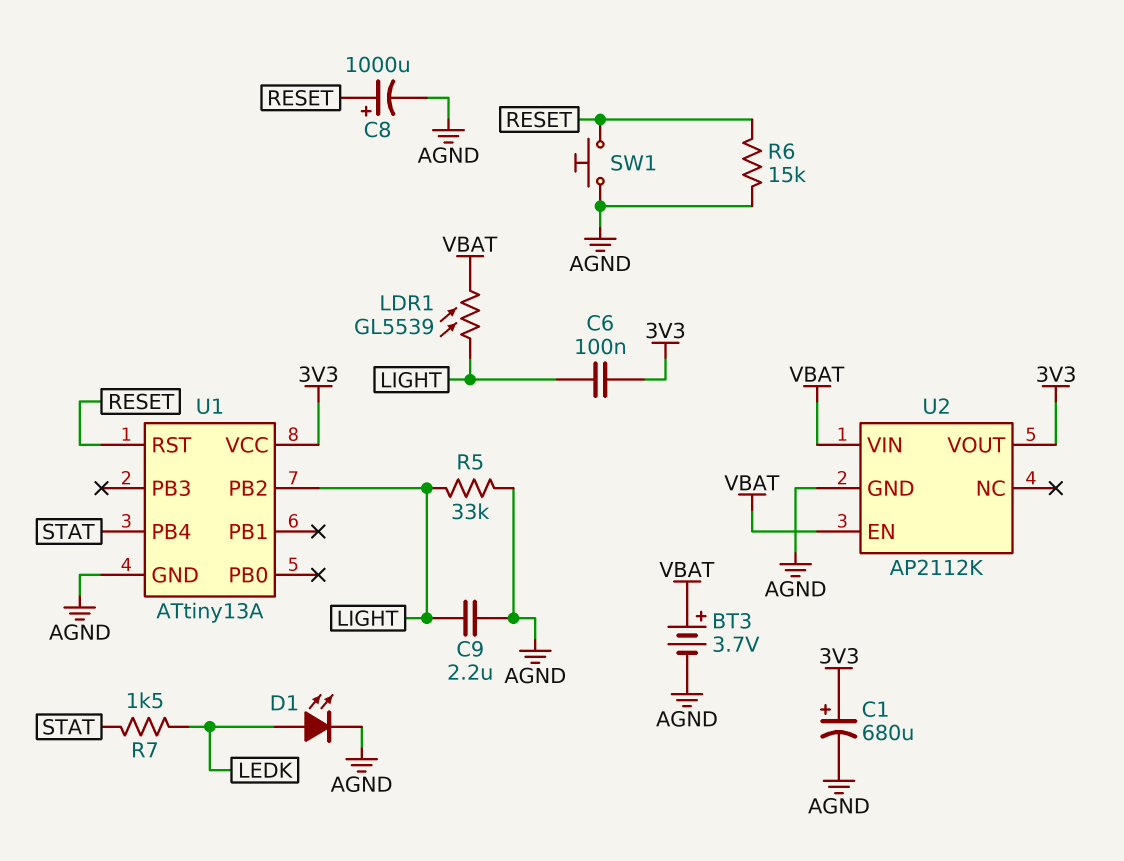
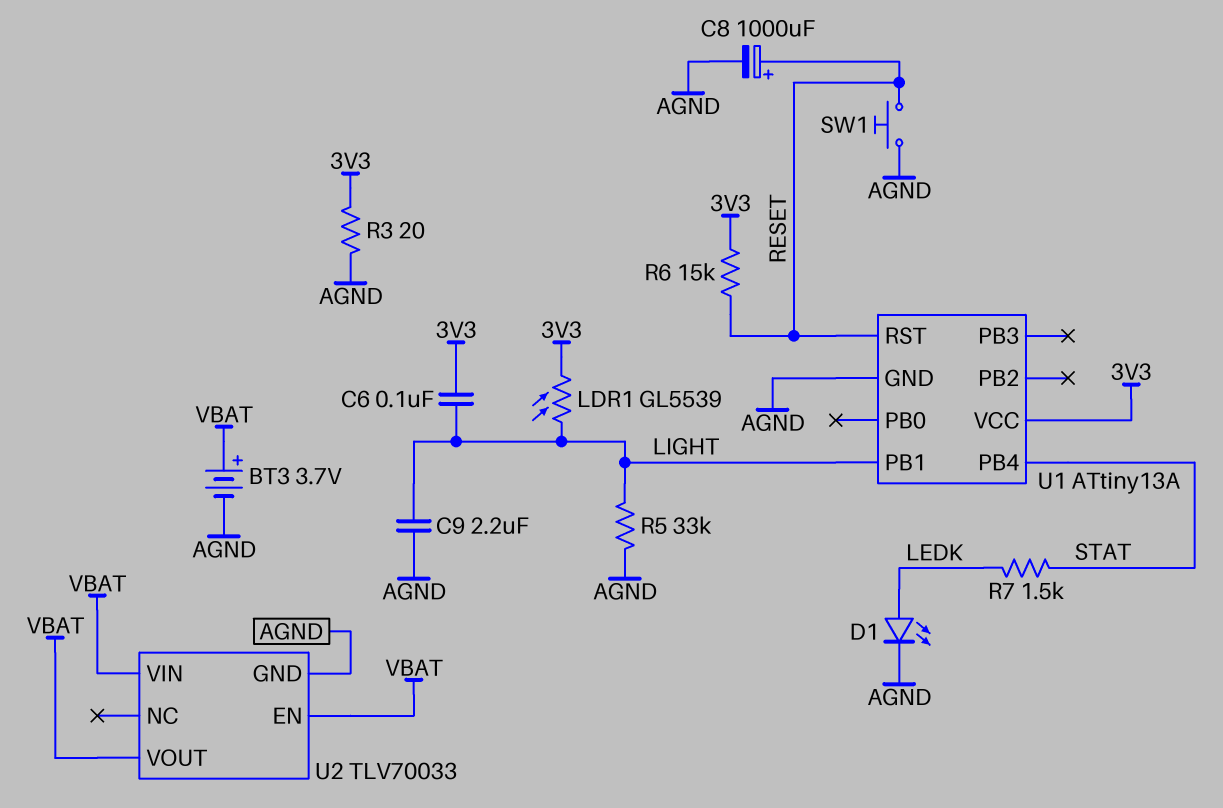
C1: 680uF (plus 3V3, minus AGND) -> none
LDR1: GL5539 (LIGHT, VBAT) -> GL5539 (3V3, LIGHT)
R3: none -> 20 (3V3, AGND)
R6: 15k (AGND, RESET) -> 15k (3V3, RESET)
U1 pin PB1: none -> LIGHT
U1 pin PB2: LIGHT -> none
U2: AP2112K -> TLV70033
U2 pin VOUT: 3V3 -> VBAT

